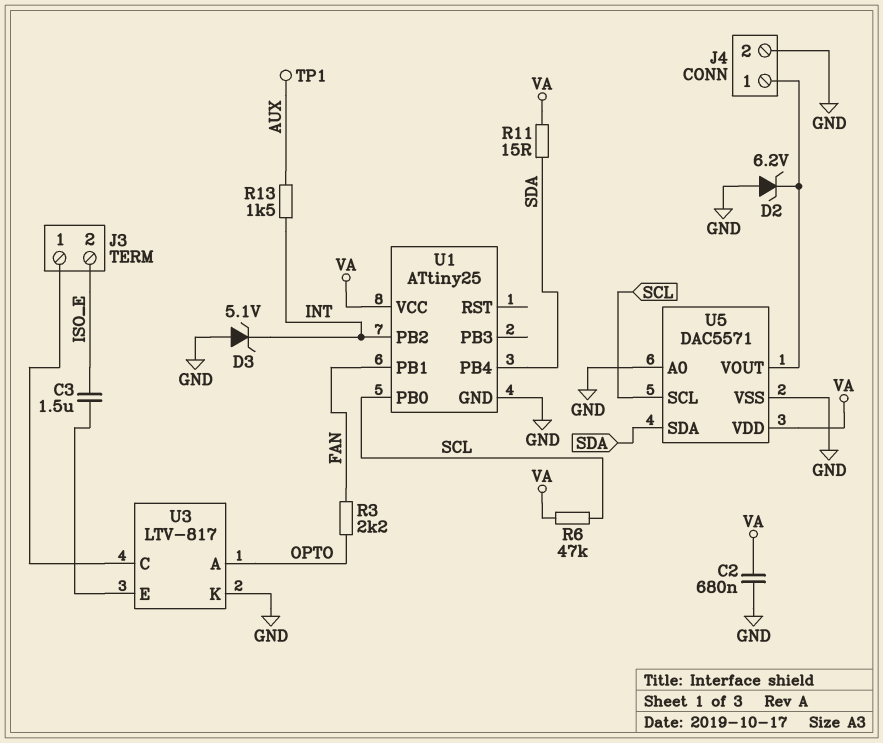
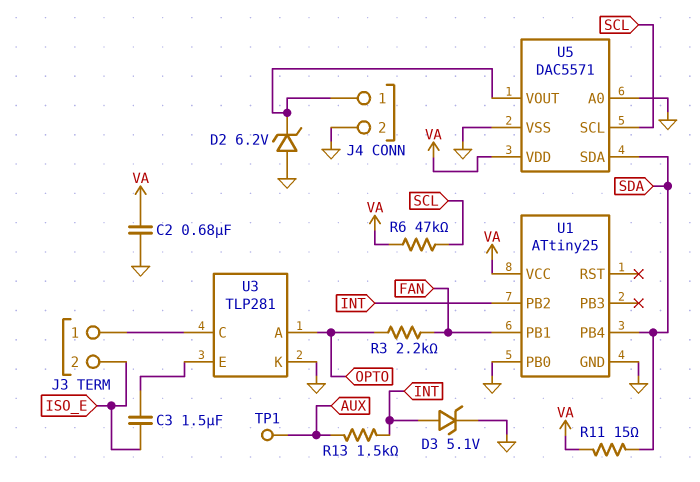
D3: zener 5.1V (A GND, K INT) -> zener 5.1V (A INT, K GND)
U1 pin PB0: SCL -> GND
U3: LTV-817 -> TLP281

